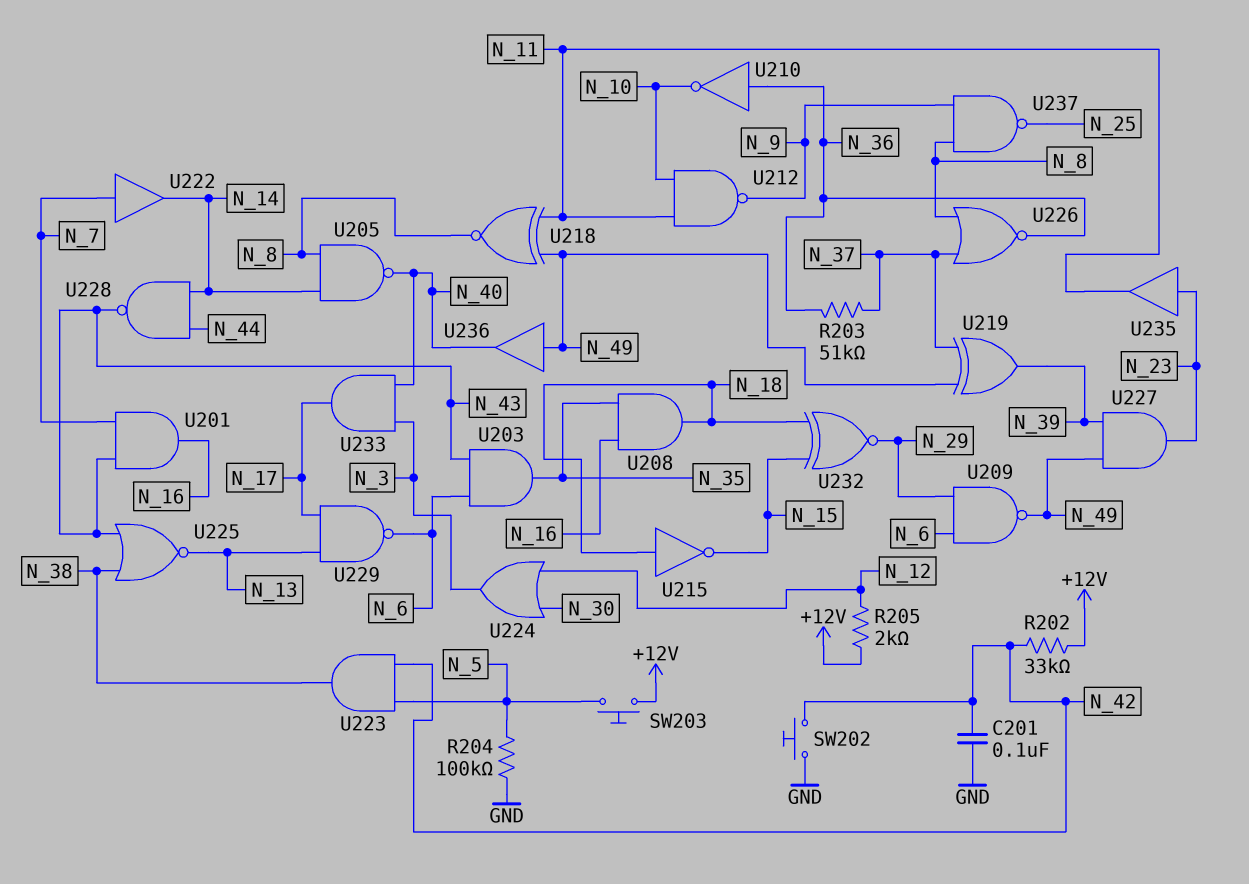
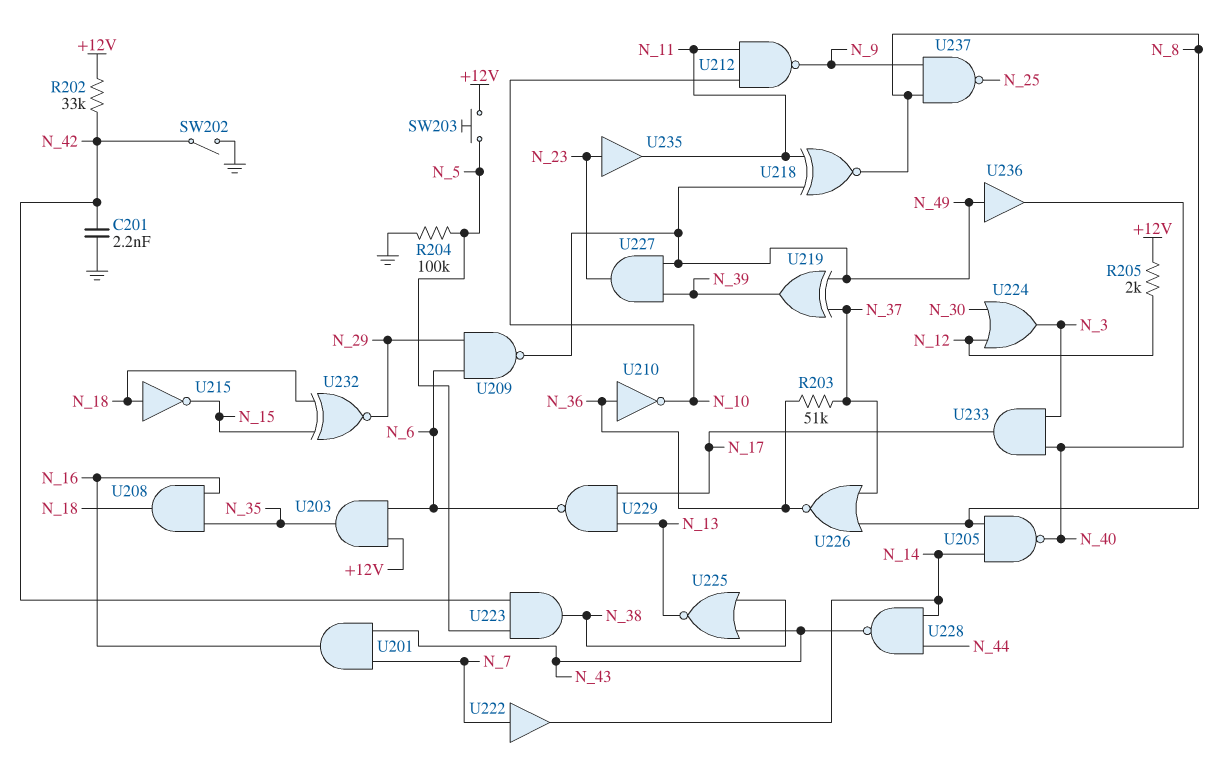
C201: 100nF (GND, N_42) -> 2.2nF (GND, N_42)
SW202: button (GND, N_42) -> switch (GND, N_42)
U203: AND (in N_6, in N_43, out N_35) -> AND (in +12V, in N_6, out N_35)

